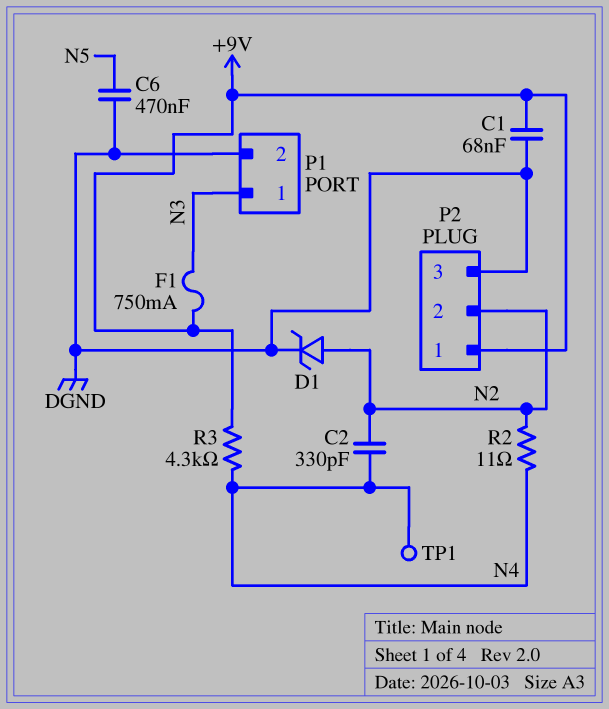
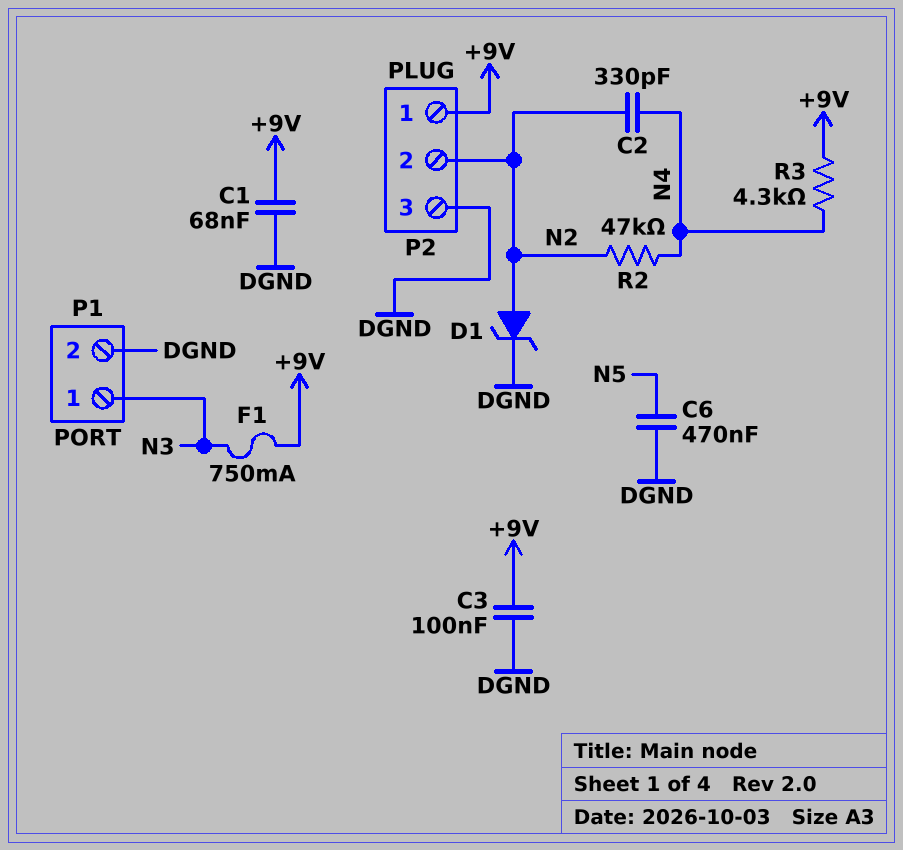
C3: none -> 100nF (+9V, DGND)
R2: 11 (N2, N4) -> 47k (N2, N4)
TP1: test point (N4) -> none

